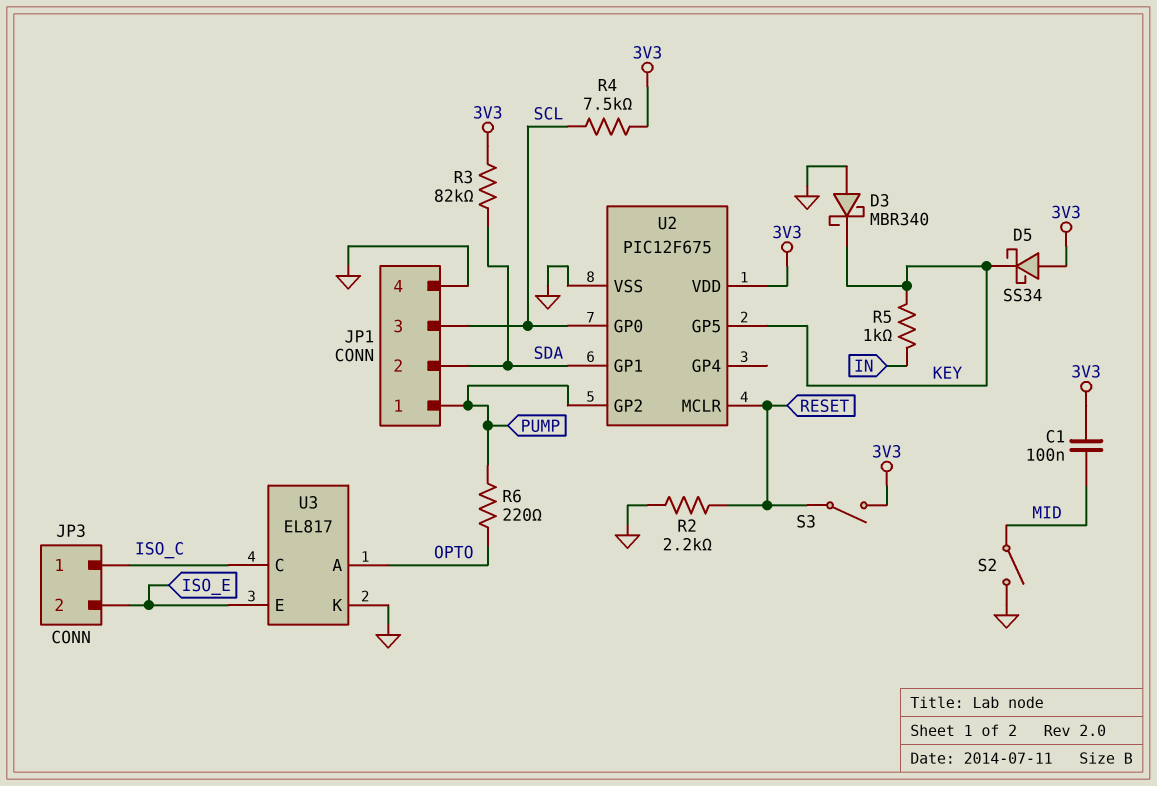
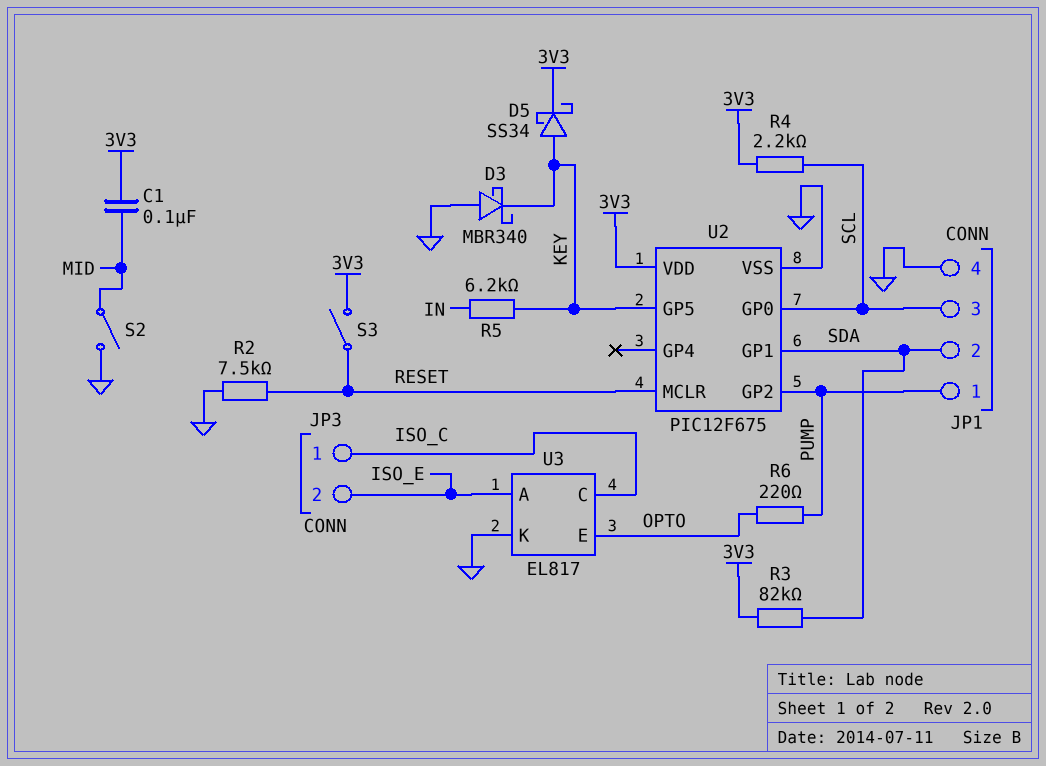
D5: schottky SS34 (A 3V3, K KEY) -> schottky SS34 (A KEY, K 3V3)
R2: 2.2k (GND, RESET) -> 7.5k (GND, RESET)
R4: 7.5k (3V3, SCL) -> 2.2k (3V3, SCL)
R5: 1k (IN, KEY) -> 6.2k (IN, KEY)
U3 pin A: OPTO -> ISO_E
U3 pin E: ISO_E -> OPTO

